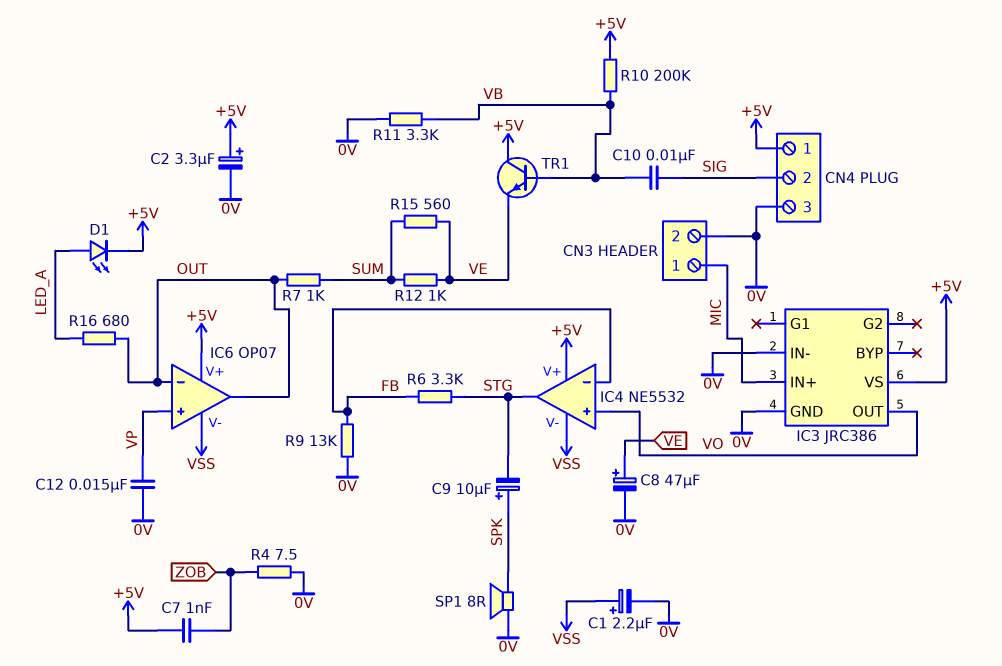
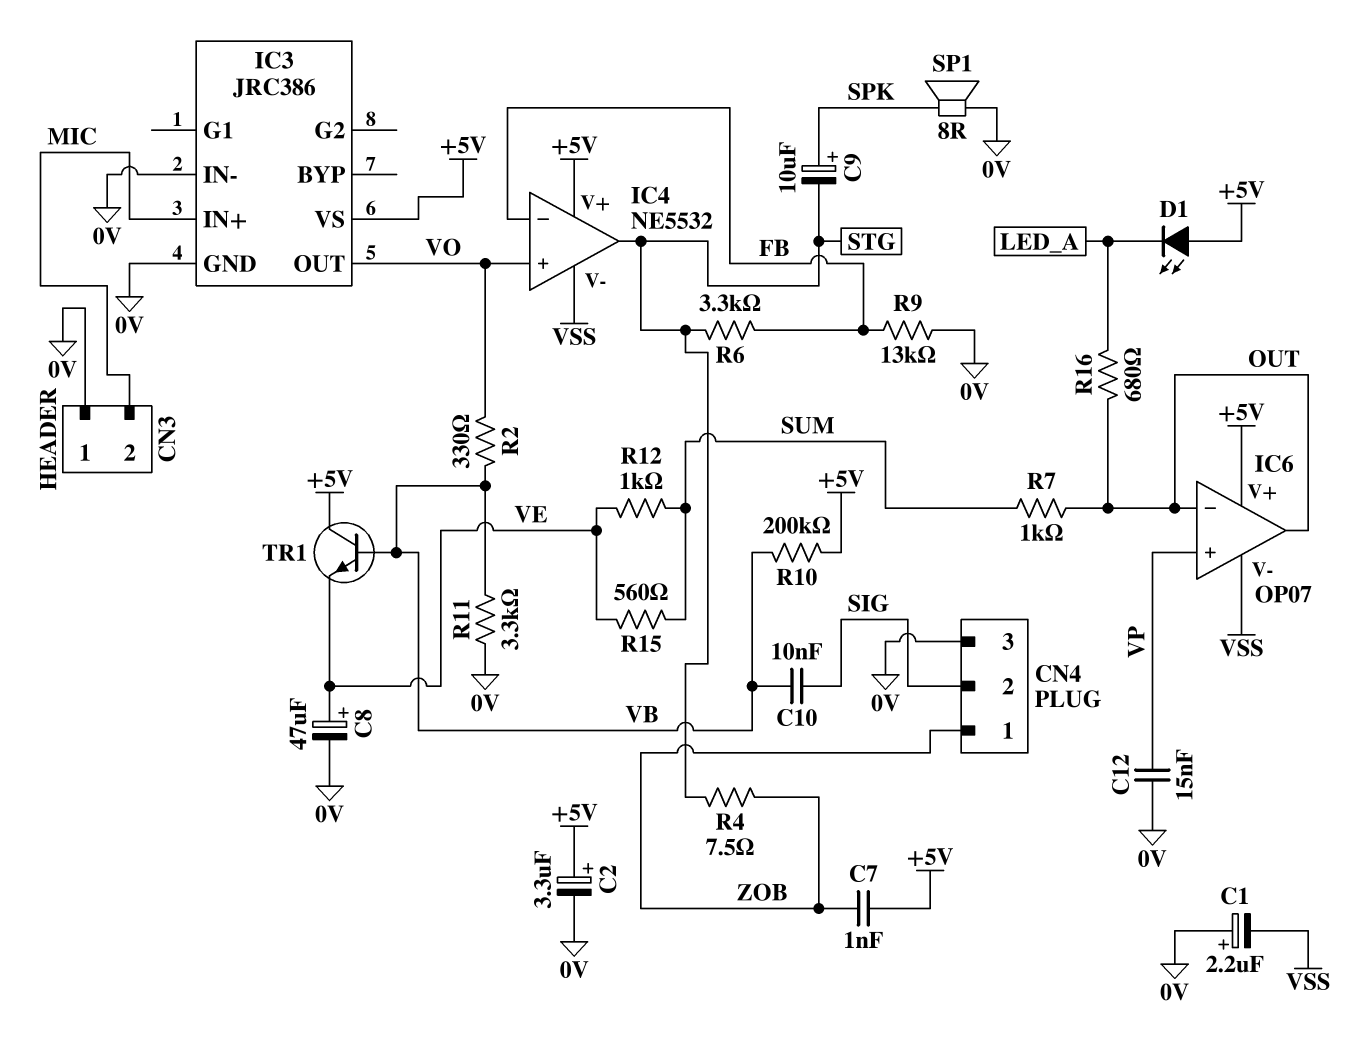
C1: 2.2uF (plus VSS, minus 0V) -> 2.2uF (plus 0V, minus VSS)
CN3 pin 1: MIC -> 0V
CN3 pin 2: 0V -> MIC
CN4 pin 1: +5V -> ZOB
D1: LED (A LED_A, K +5V) -> LED (A +5V, K LED_A)
R2: none -> 330 (VB, VO)
R4: 7.5 (0V, ZOB) -> 7.5 (STG, ZOB)

